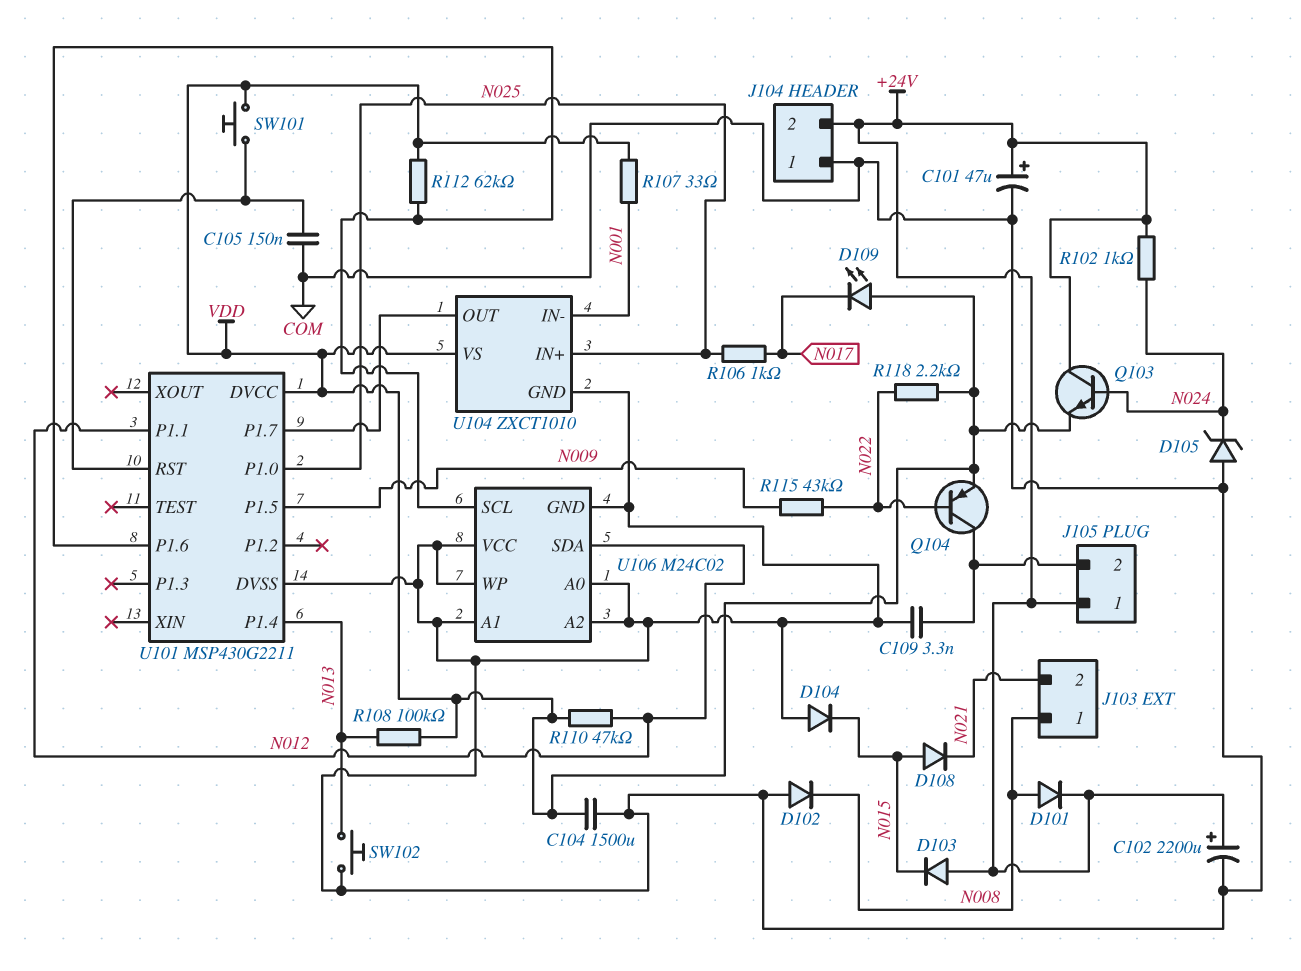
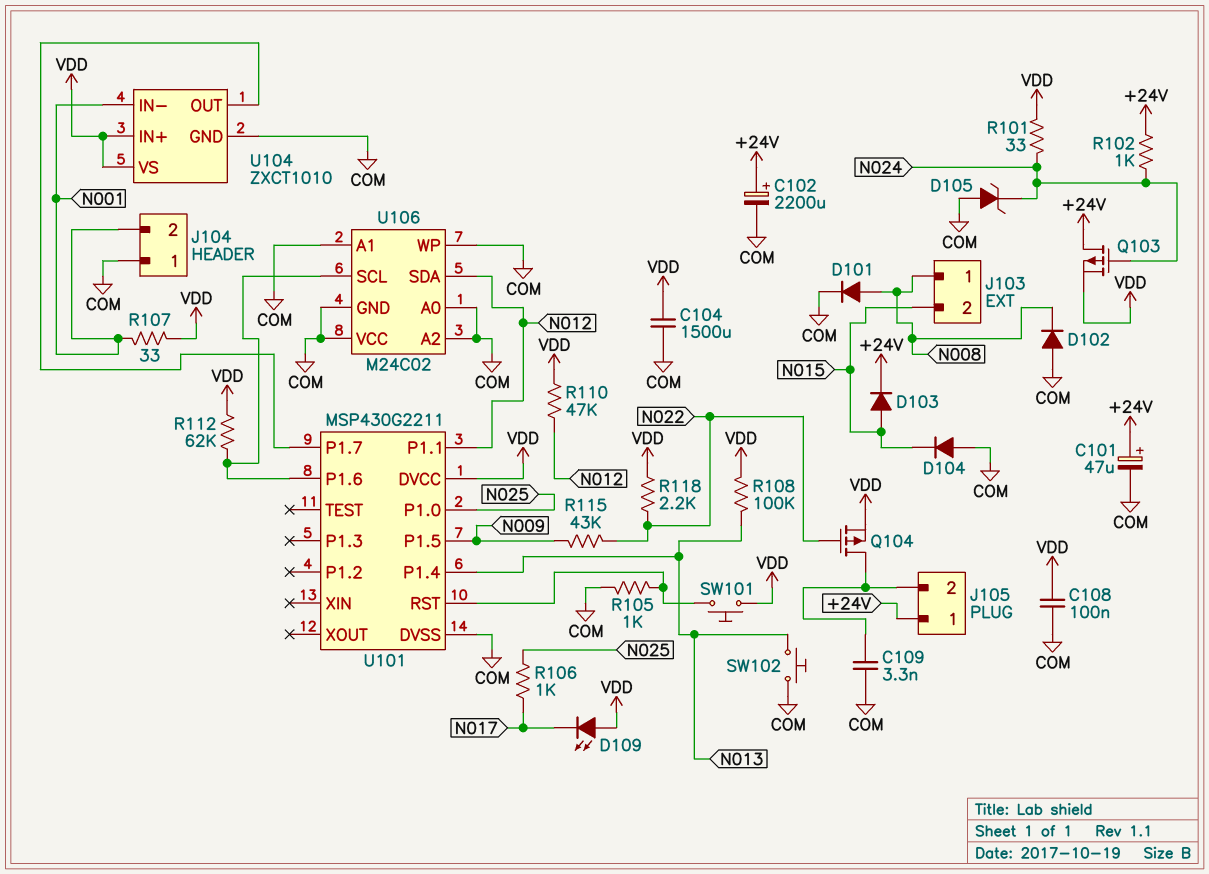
C105: 150nF (COM, U101/RST) -> none
C108: none -> 100nF (COM, VDD)
D101: diode (A N008, K +24V) -> diode (A N008, K COM)
D103: diode (A +24V, K N015) -> diode (A N015, K +24V)
D108: diode (A N015, K N021) -> none
J103 pin 2: N021 -> N015
J104 pin 2: +24V -> N001
Q103: NPN (B N024, C +24V, E VDD) -> PMOS (G N024, D +24V, S VDD)
Q104: PNP (B N022, C J105/2, E VDD) -> PMOS (G N022, D J105/2, S VDD)
R101: none -> 33 (N024, VDD)
R105: none -> 1k (COM, U101/RST)
U104 pin IN+: N025 -> VDD

